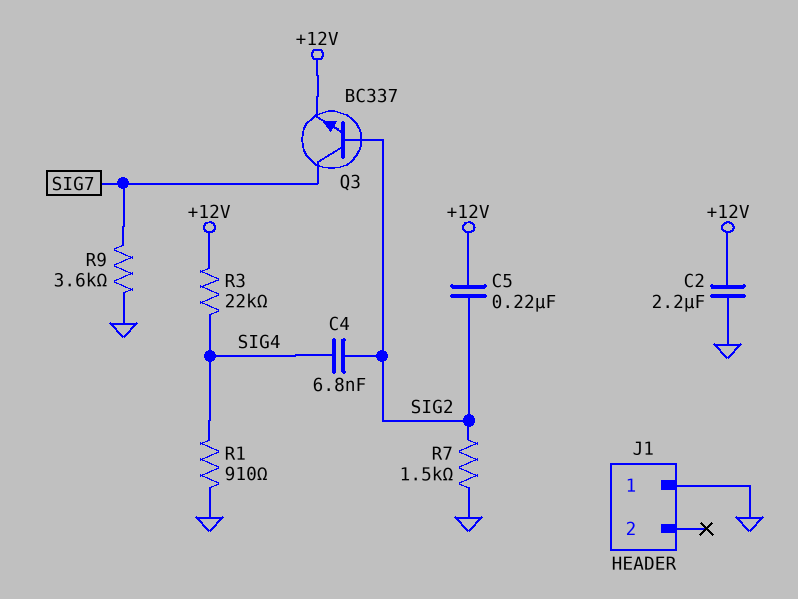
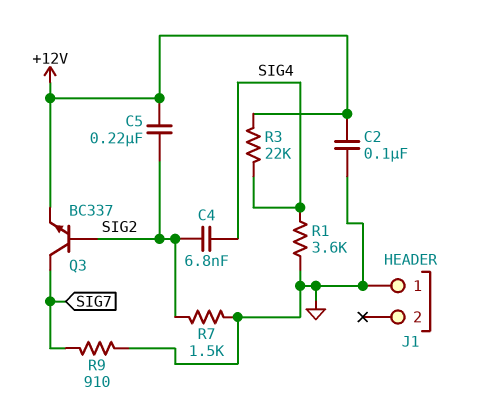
C2: 2.2uF (+12V, GND) -> 100nF (+12V, GND)
R1: 910 (GND, SIG4) -> 3.6k (GND, SIG4)
R9: 3.6k (GND, SIG7) -> 910 (GND, SIG7)

